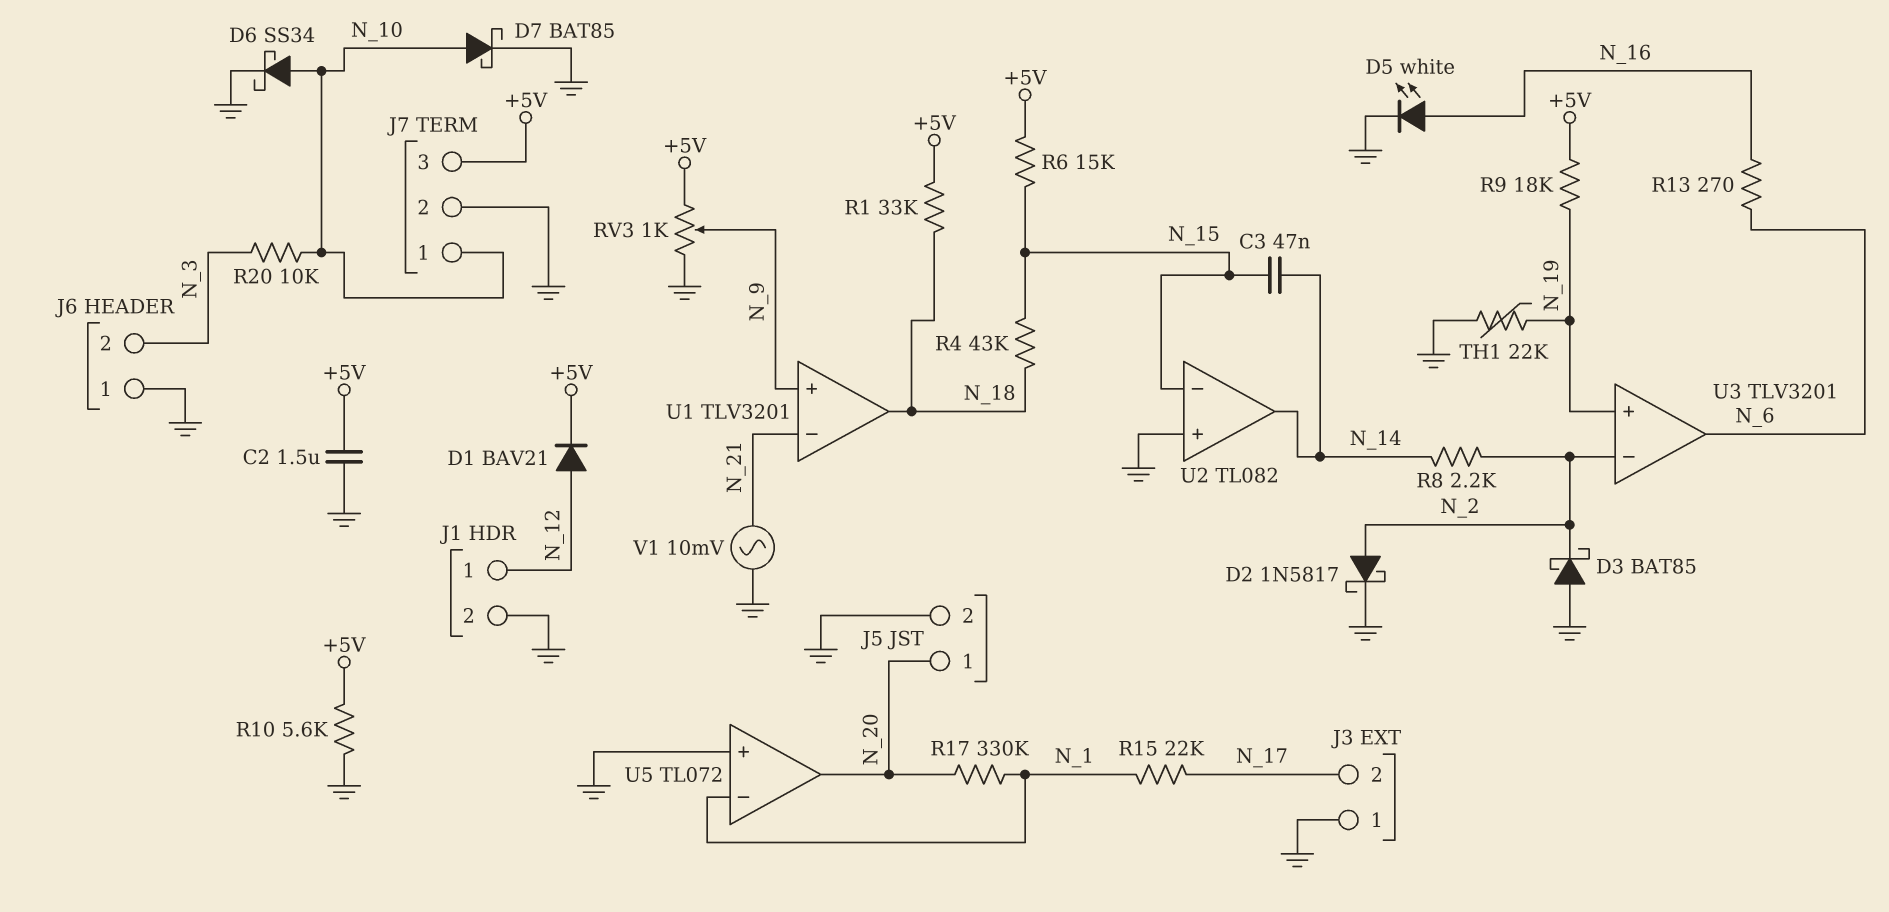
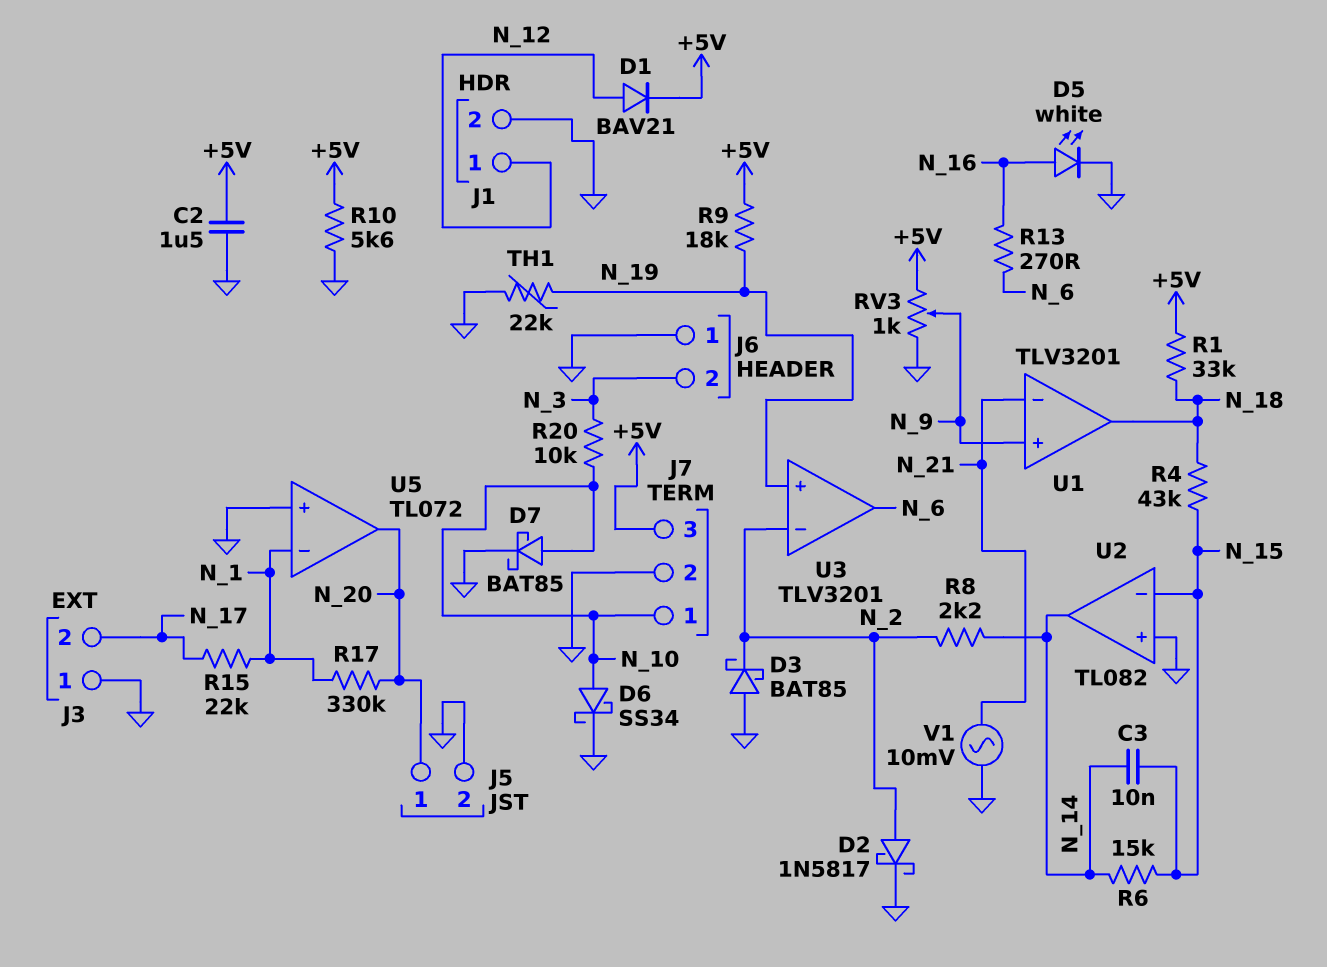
C3: 47nF (N_14, N_15) -> 10nF (N_14, N_15)
R6: 15k (+5V, N_15) -> 15k (N_14, N_15)

